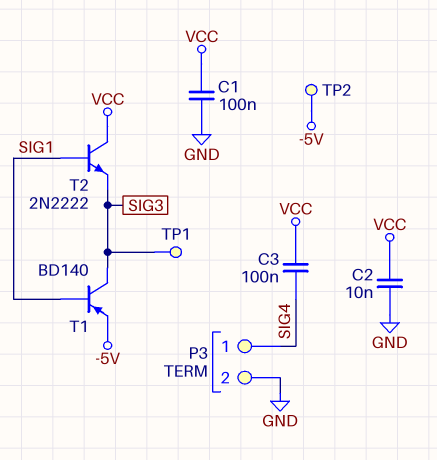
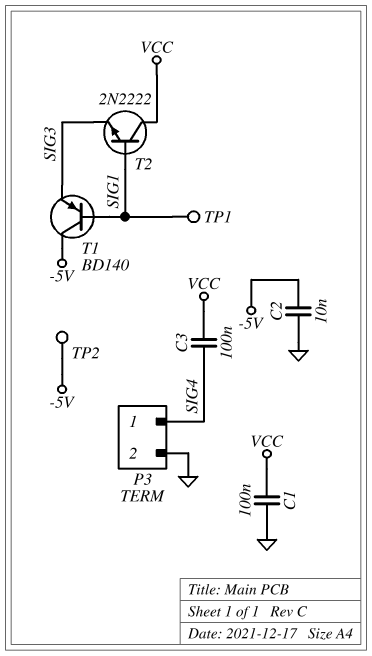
C2: 10nF (GND, VCC) -> 10nF (-5V, GND)
T1: PNP BD140 (B SIG1, C SIG3, E -5V) -> PNP BD140 (B SIG1, C -5V, E SIG3)
TP1: test point (SIG3) -> test point (SIG1)

